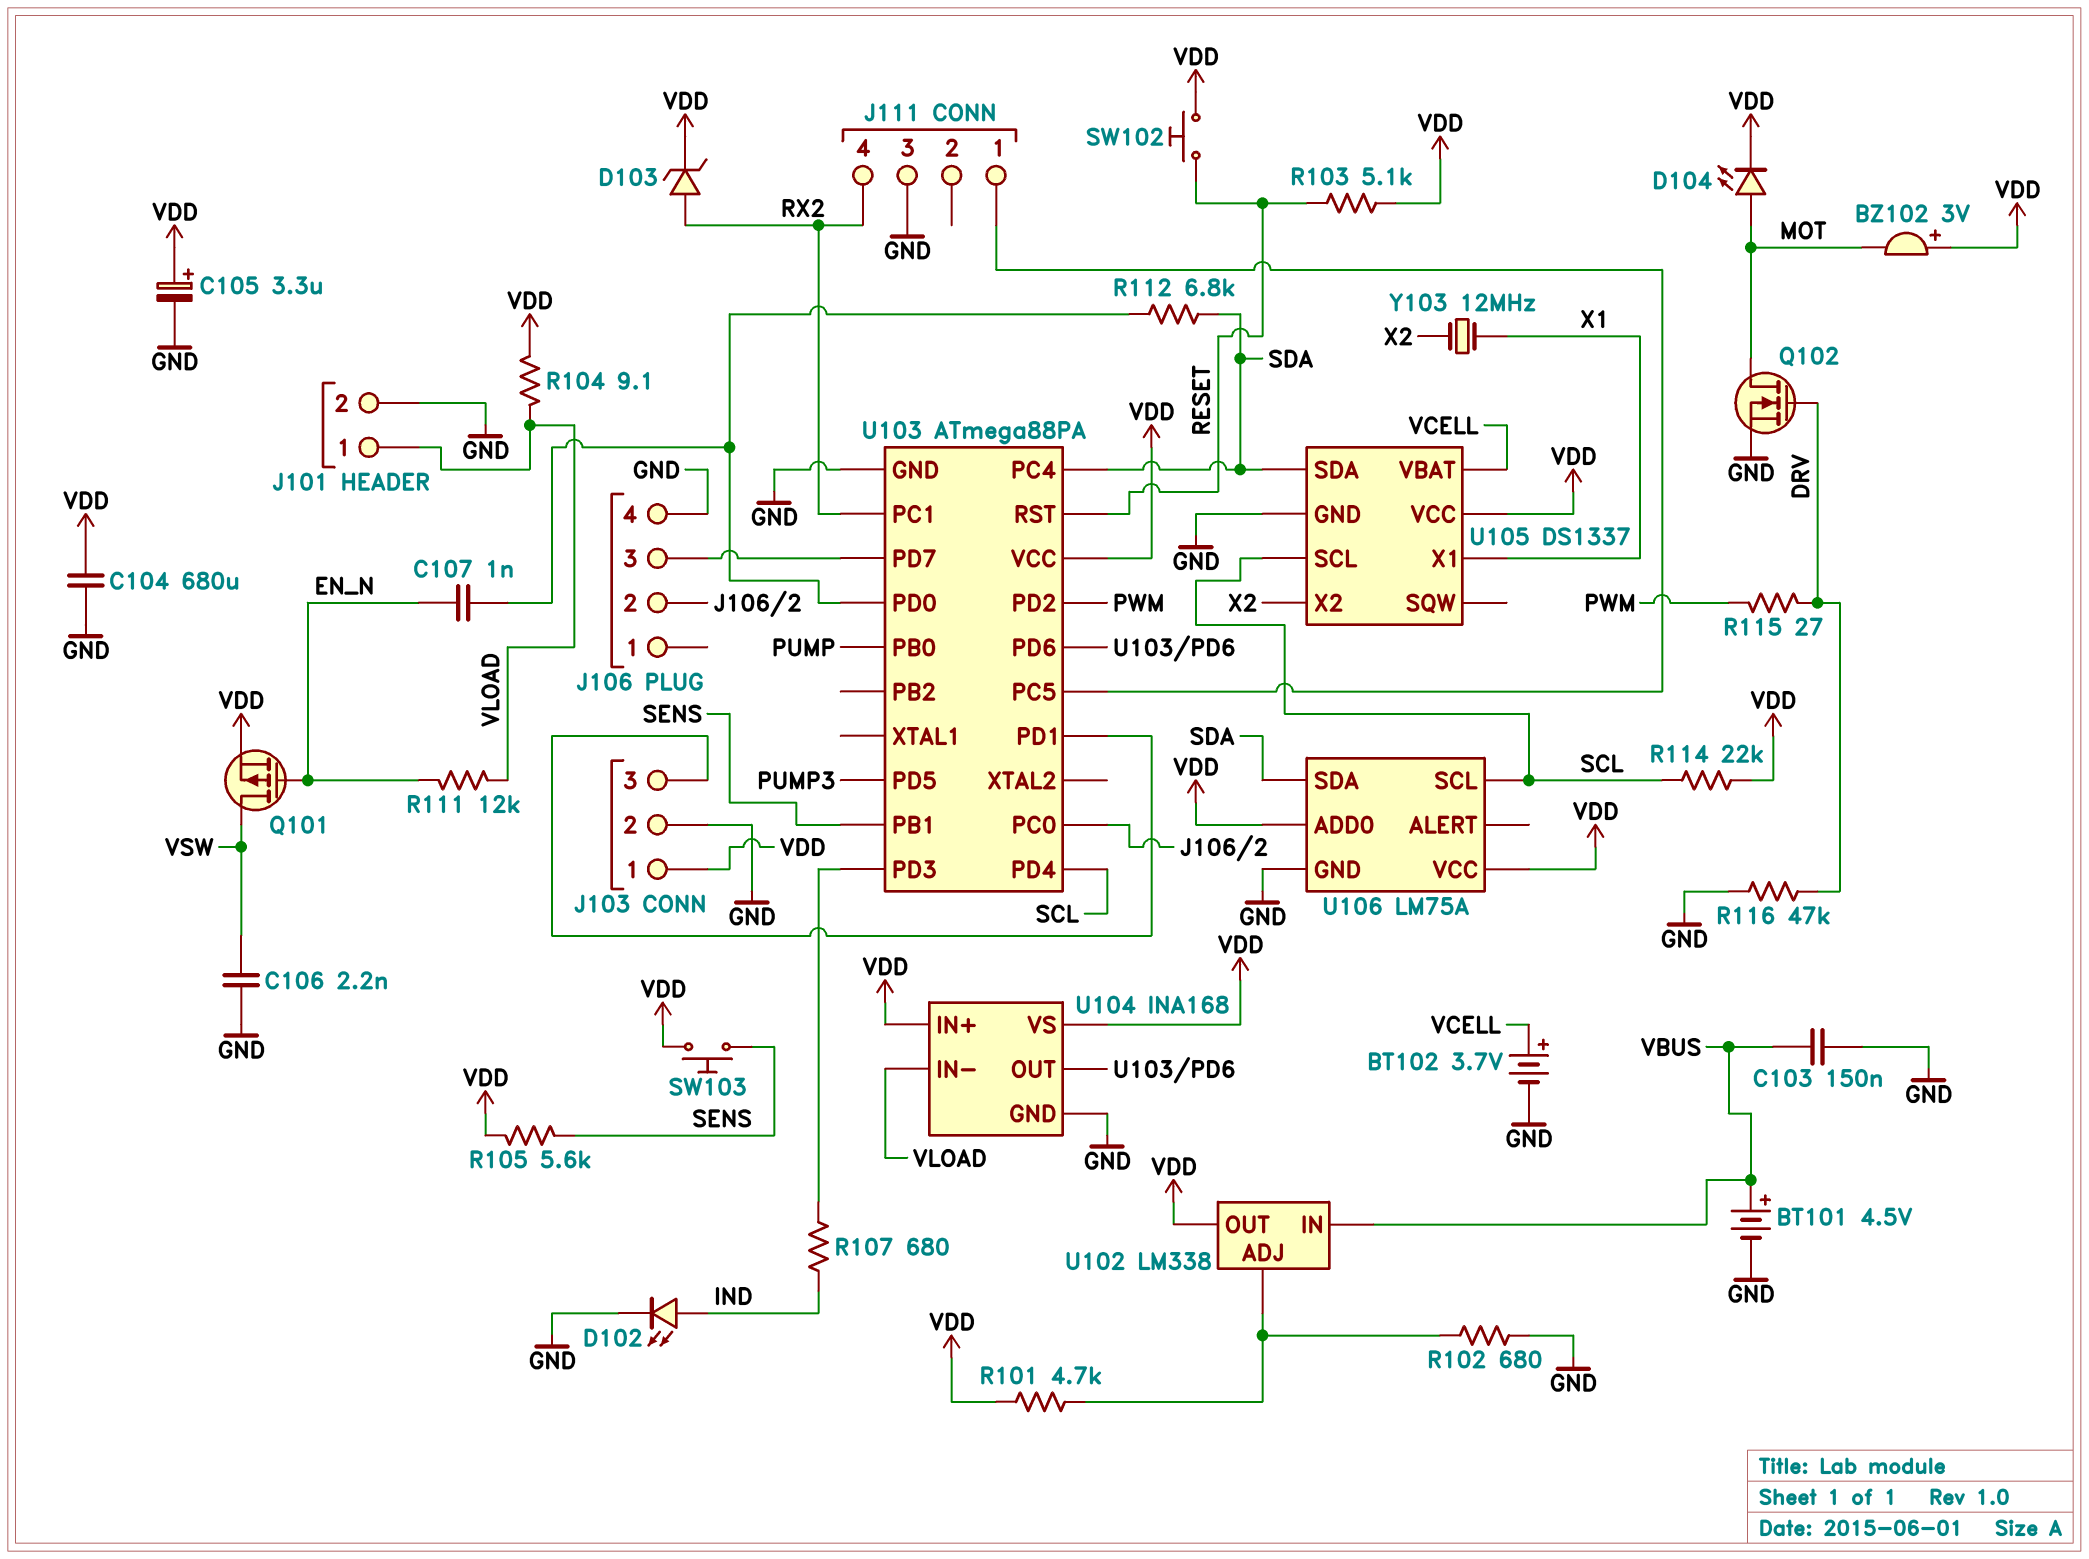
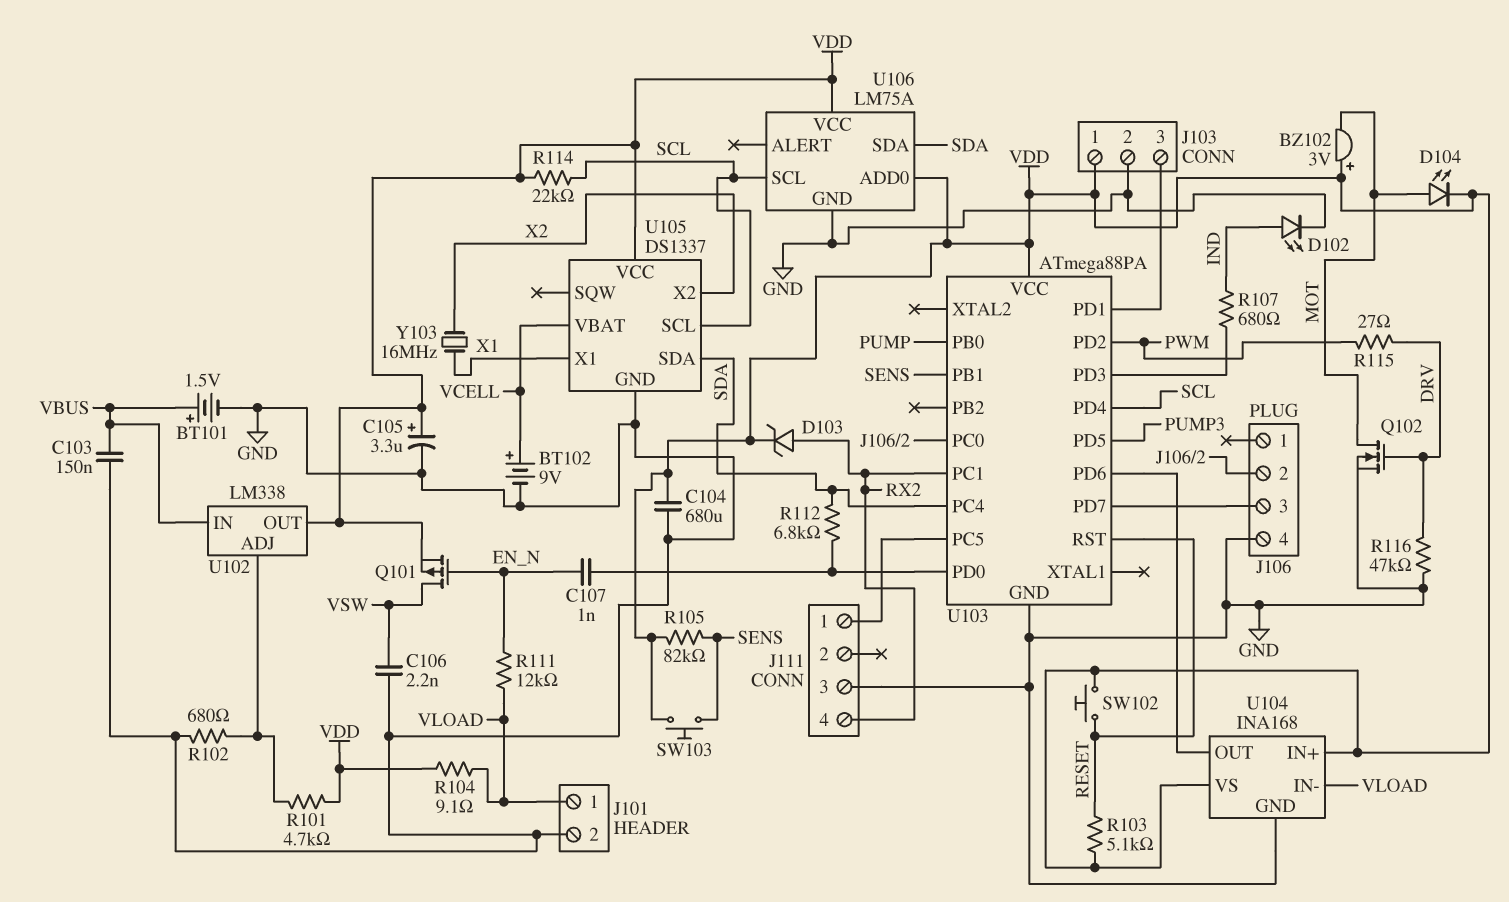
BT101: 4.5V (plus VBUS, minus GND) -> 1.5V (plus VBUS, minus GND)
BT102: 3.7V (plus VCELL, minus GND) -> 9V (plus VCELL, minus GND)
R105: 5.6k (SENS, VDD) -> 82k (SENS, VDD)
Y103: 12MHz (X1, X2) -> 16MHz (X1, X2)

